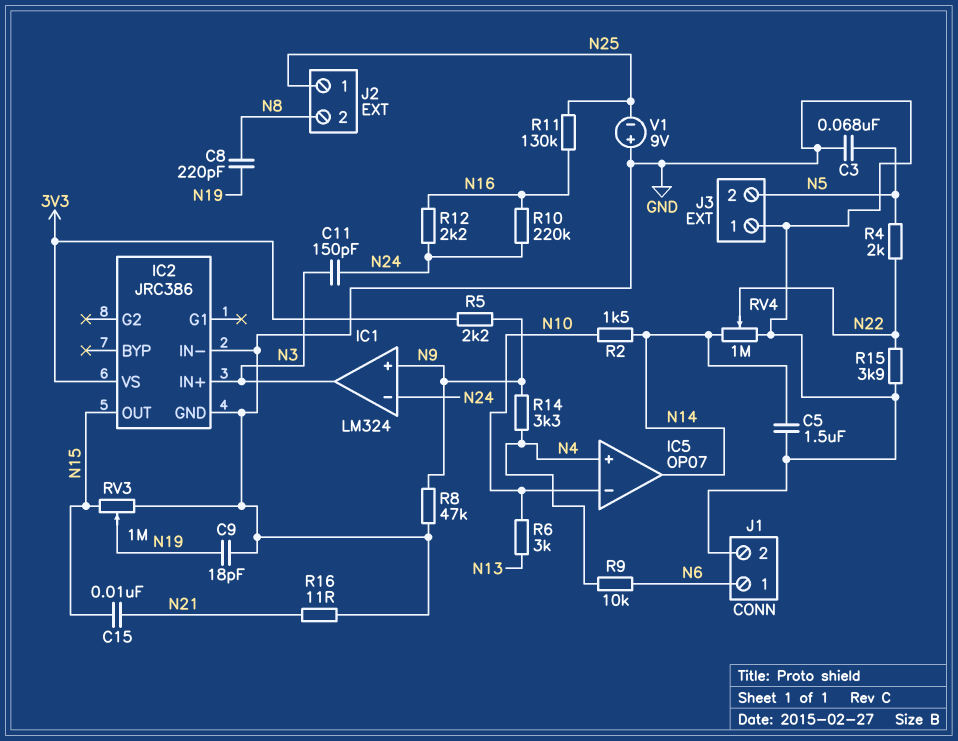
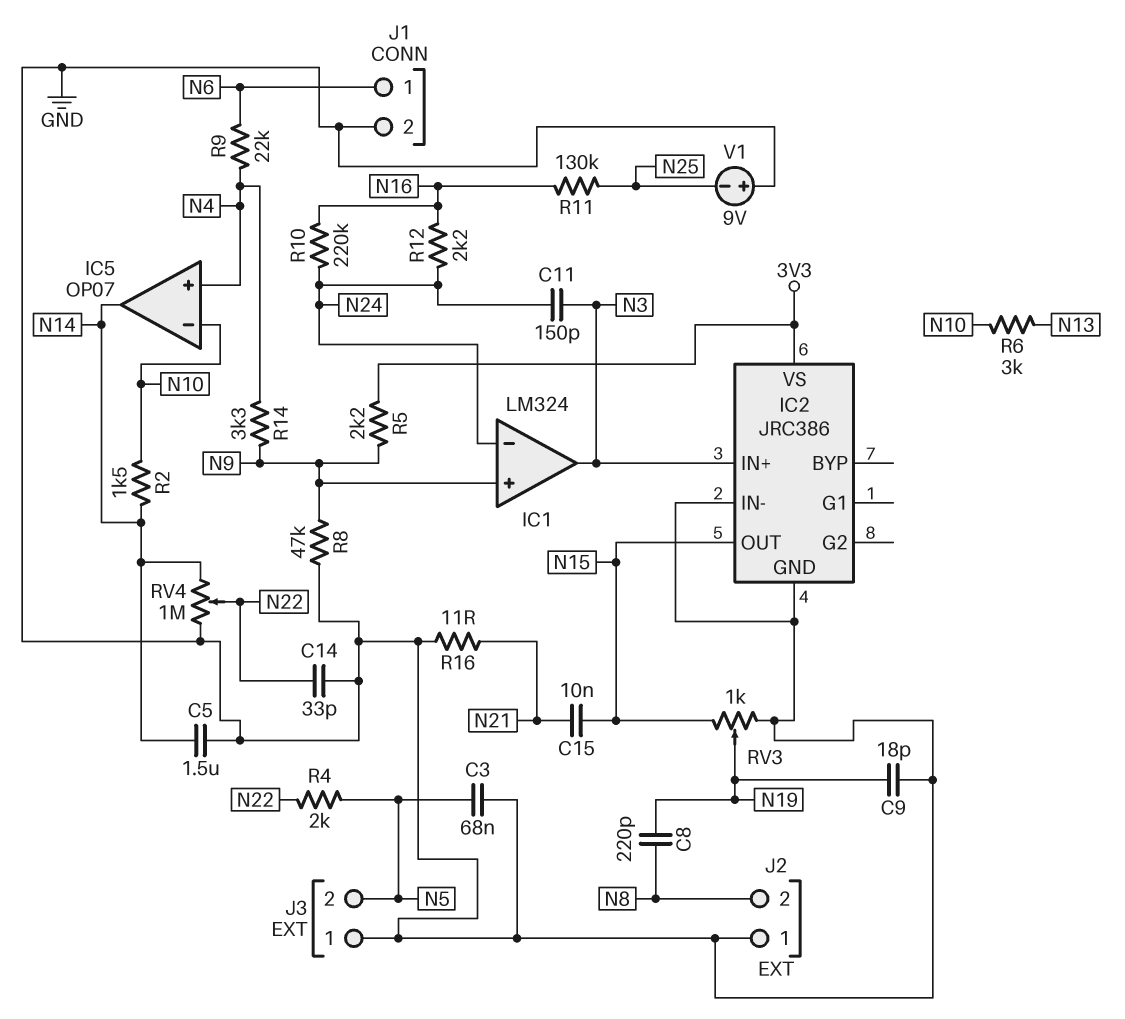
C14: none -> 33pF (GND, N22)
J2 pin 1: N25 -> GND
R9: 10k (N4, N6) -> 22k (N4, N6)
R15: 3.9k (GND, N22) -> none
RV3: 1M (GND, N15, wiper N19) -> 1k (GND, N15, wiper N19)

